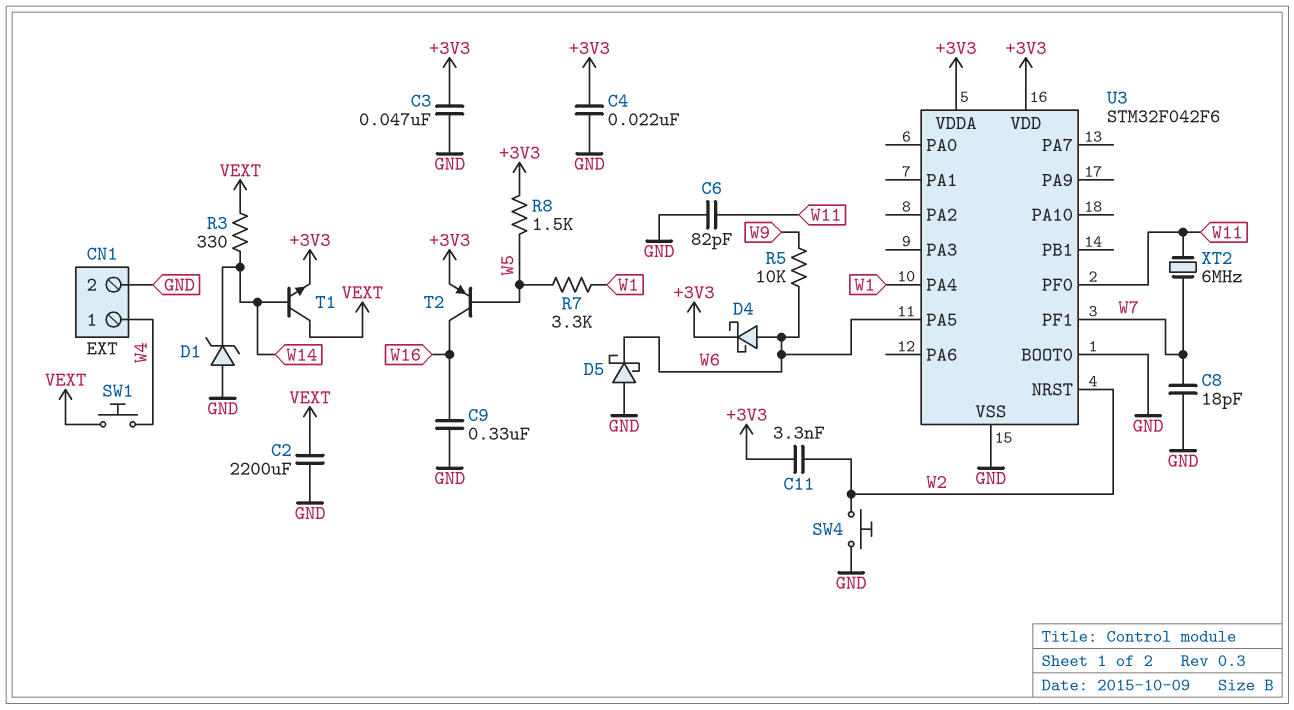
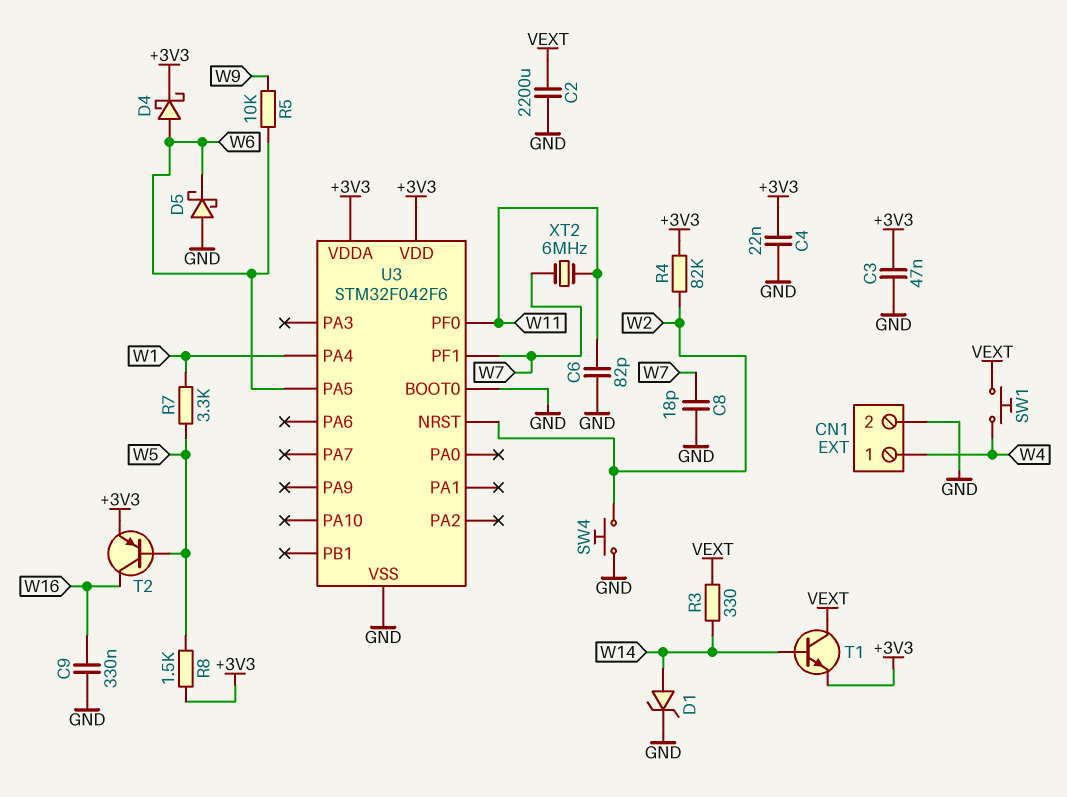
C11: 3.3nF (+3V3, W2) -> none
D1: zener (A GND, K W14) -> zener (A W14, K GND)
R4: none -> 82k (+3V3, W2)

